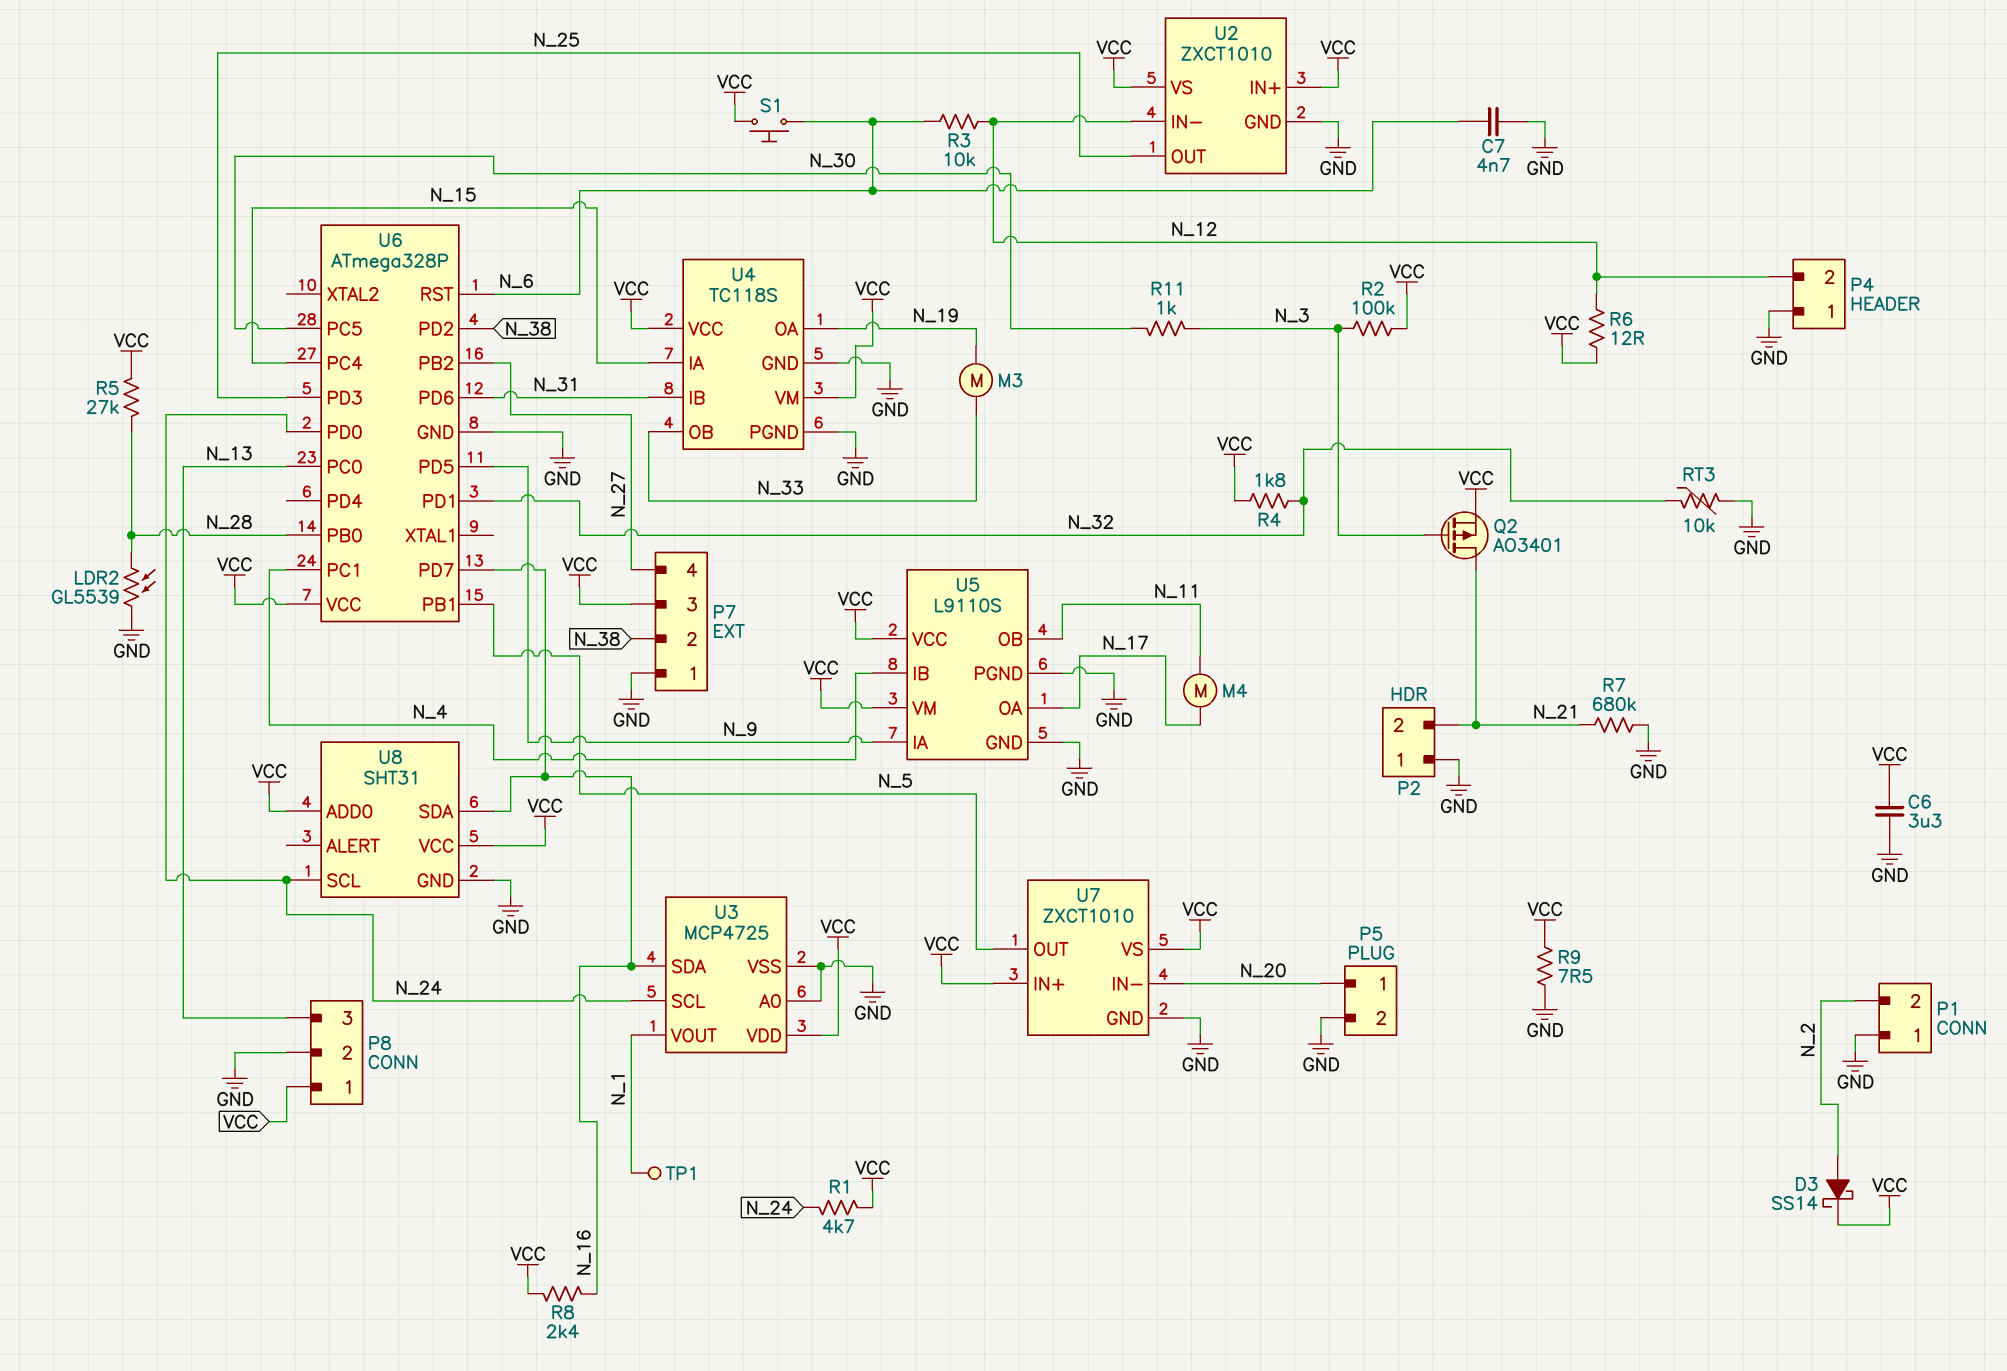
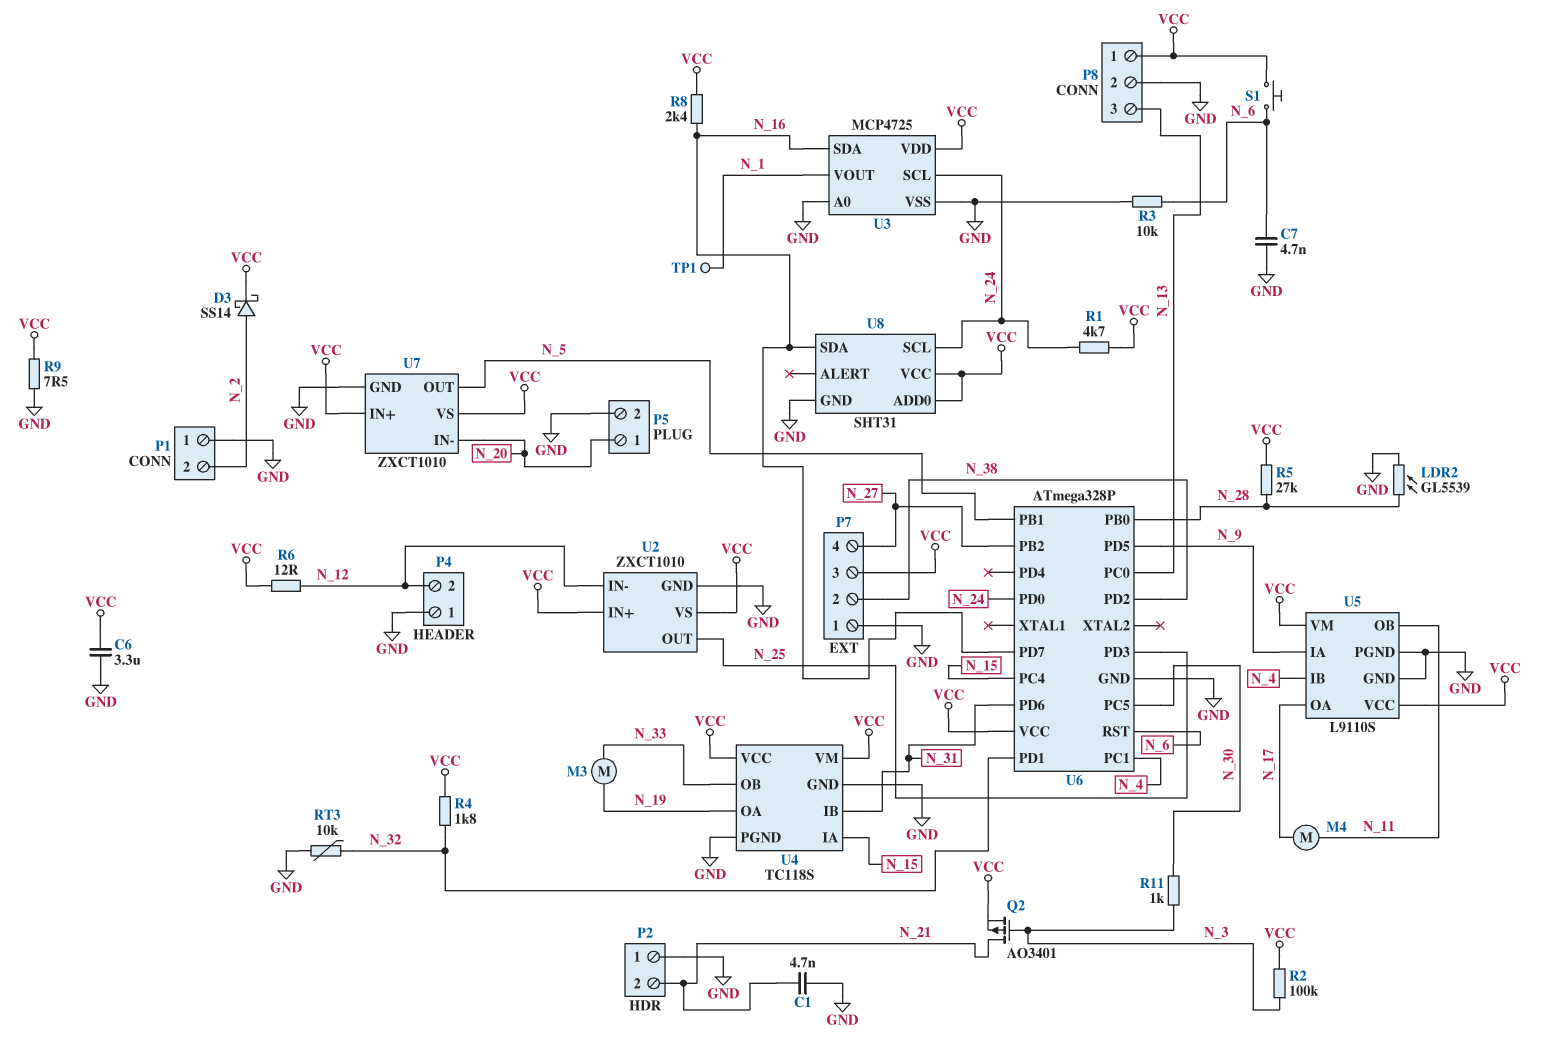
C1: none -> 4.7nF (GND, N_21)
R3: 10k (N_6, N_12) -> 10k (GND, N_6)
R7: 680k (GND, N_21) -> none

